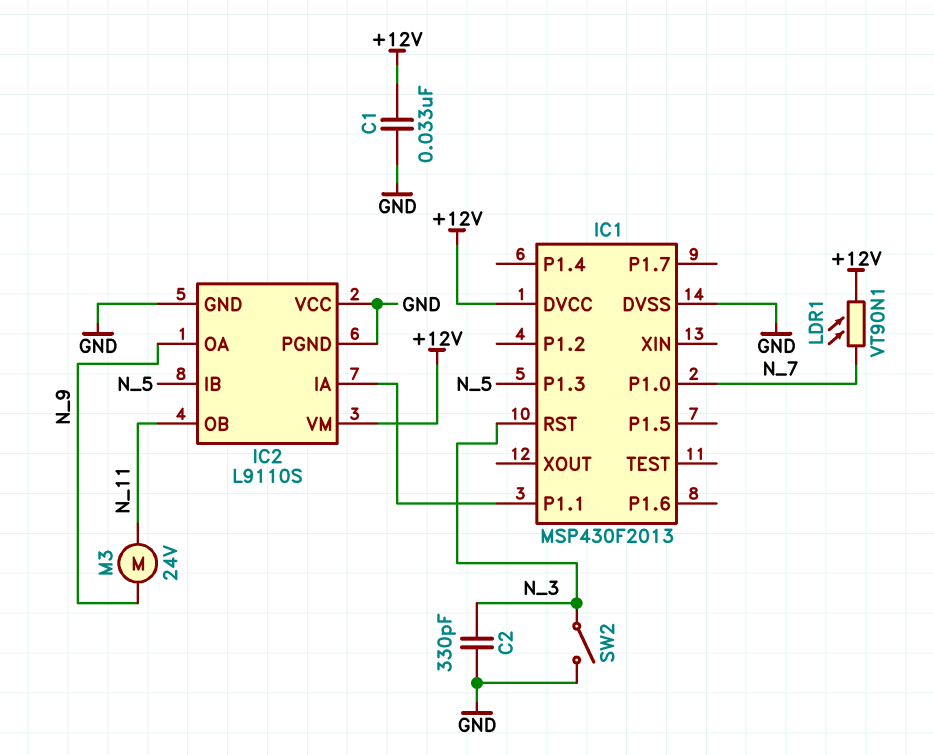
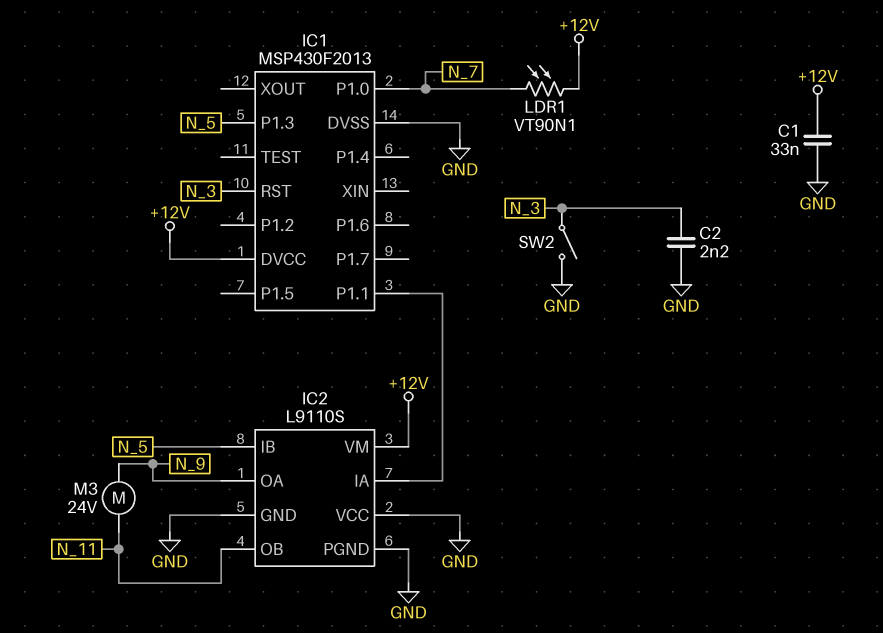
C2: 330pF (GND, N_3) -> 2.2nF (GND, N_3)

